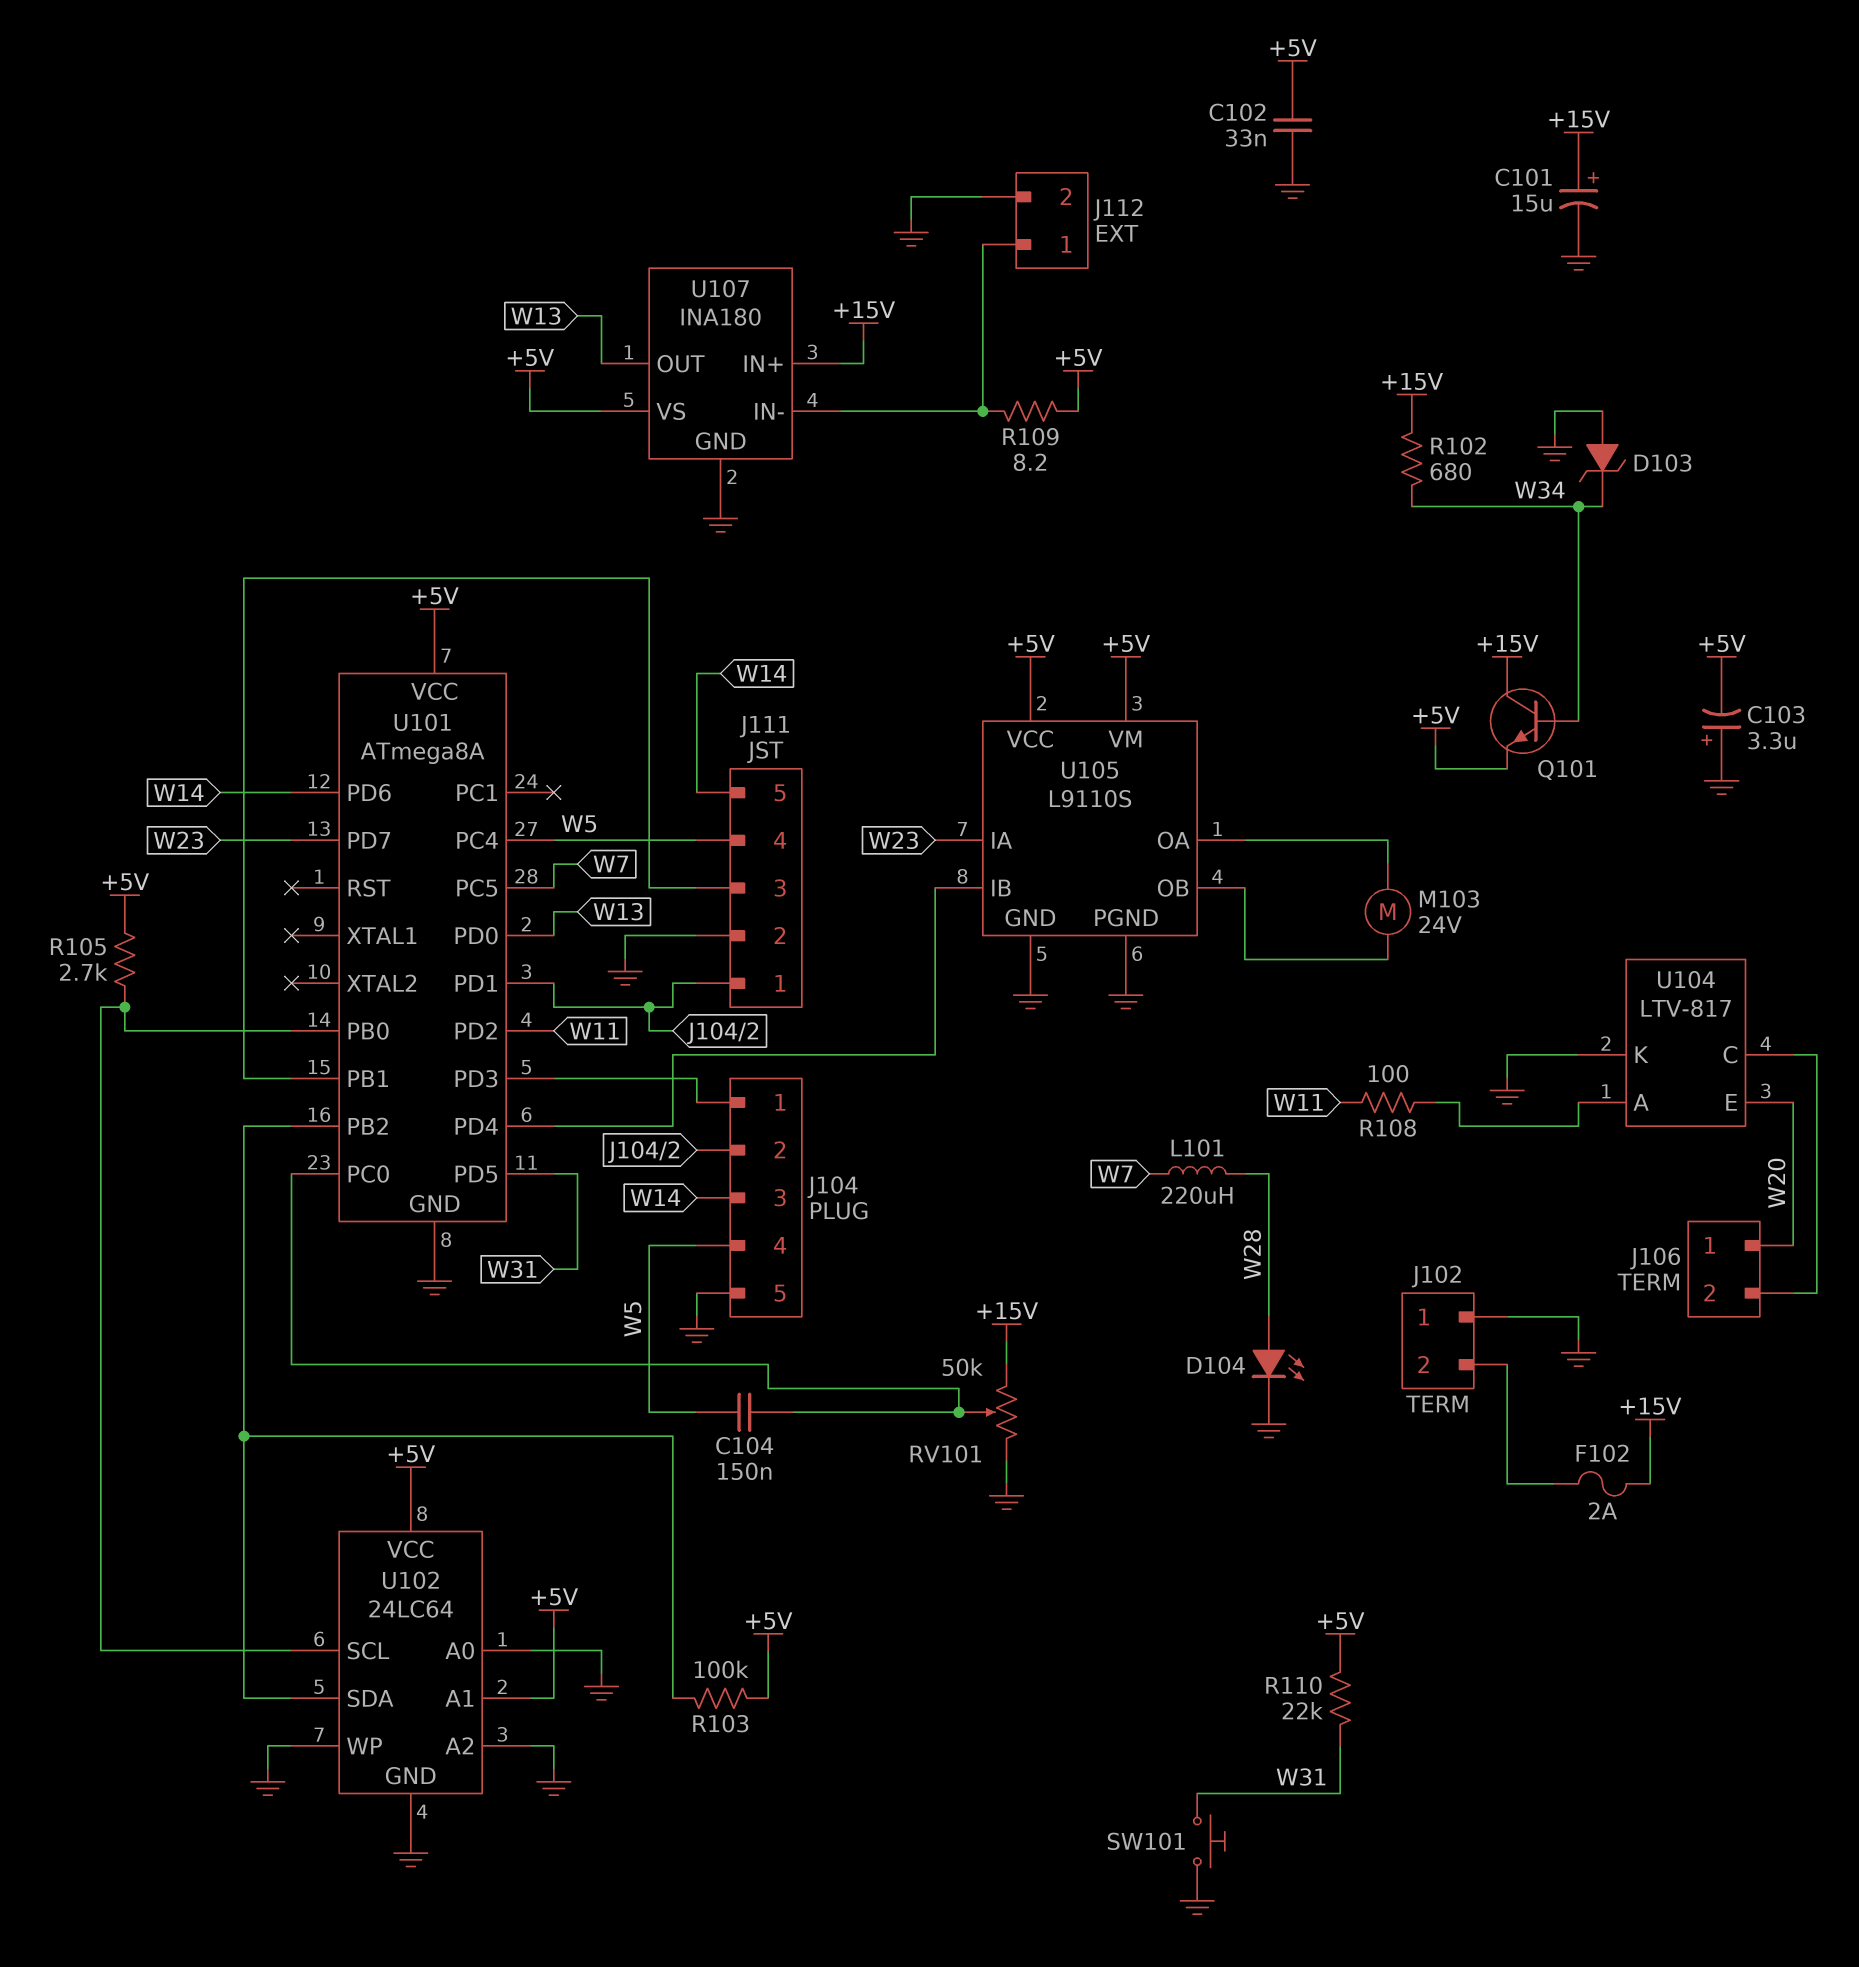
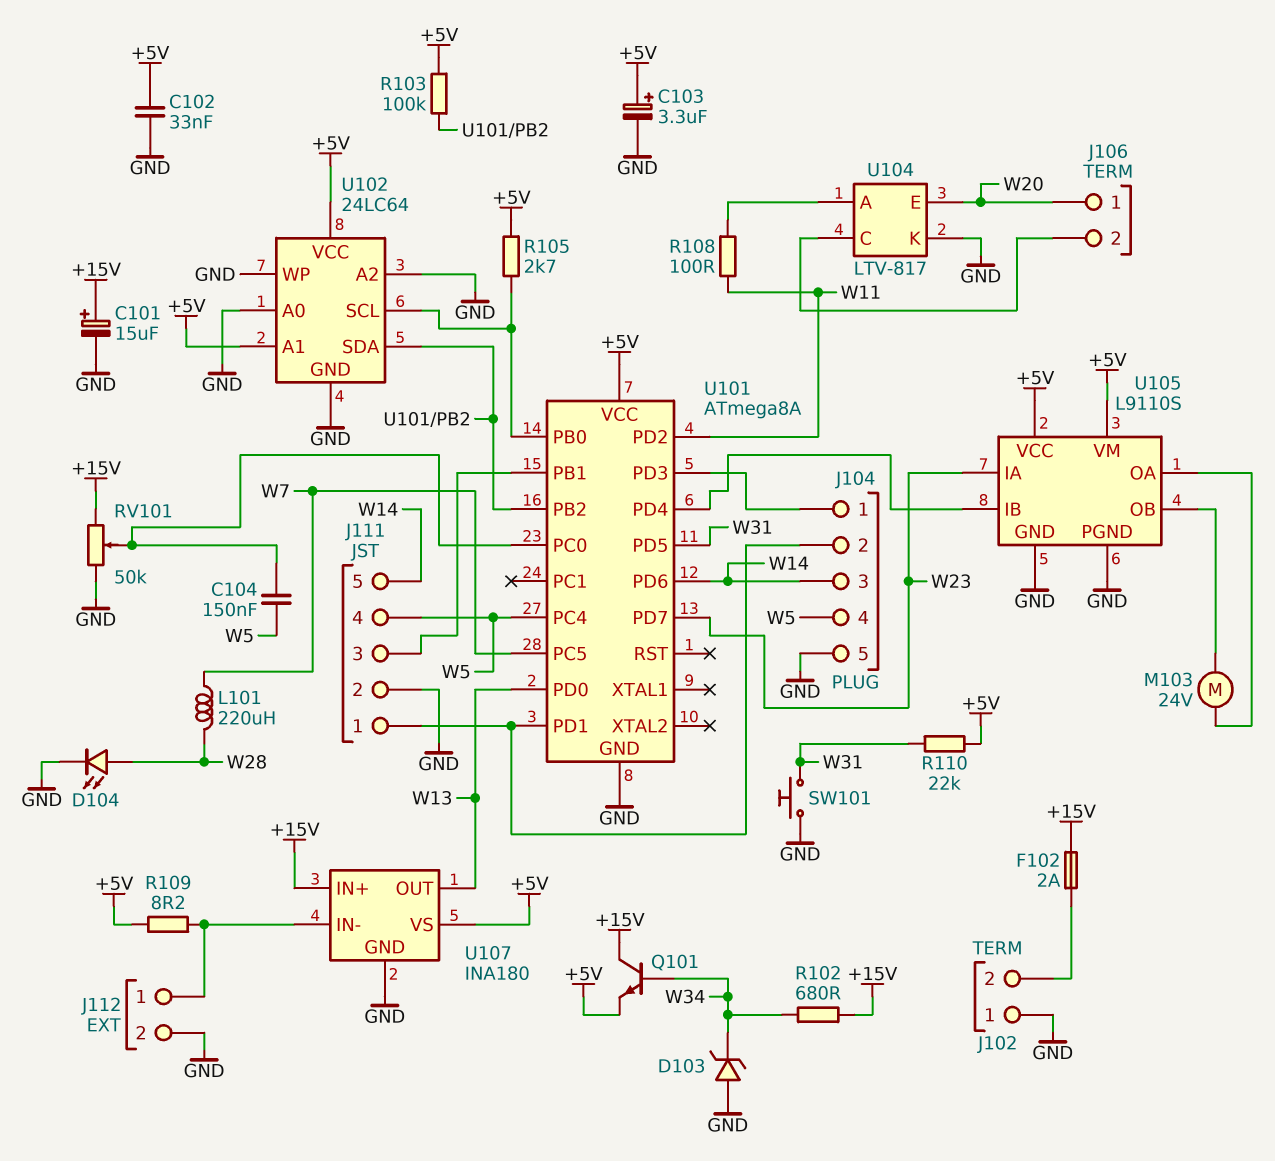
C103: 3.3uF (plus GND, minus +5V) -> 3.3uF (plus +5V, minus GND)

